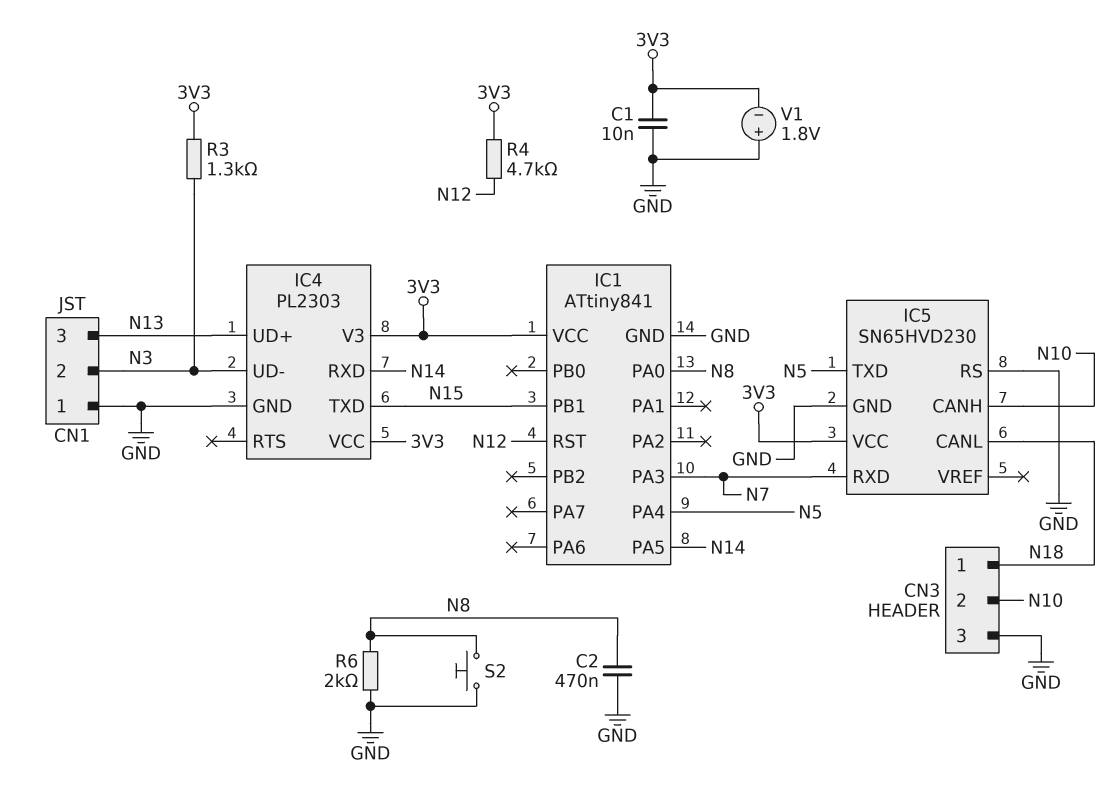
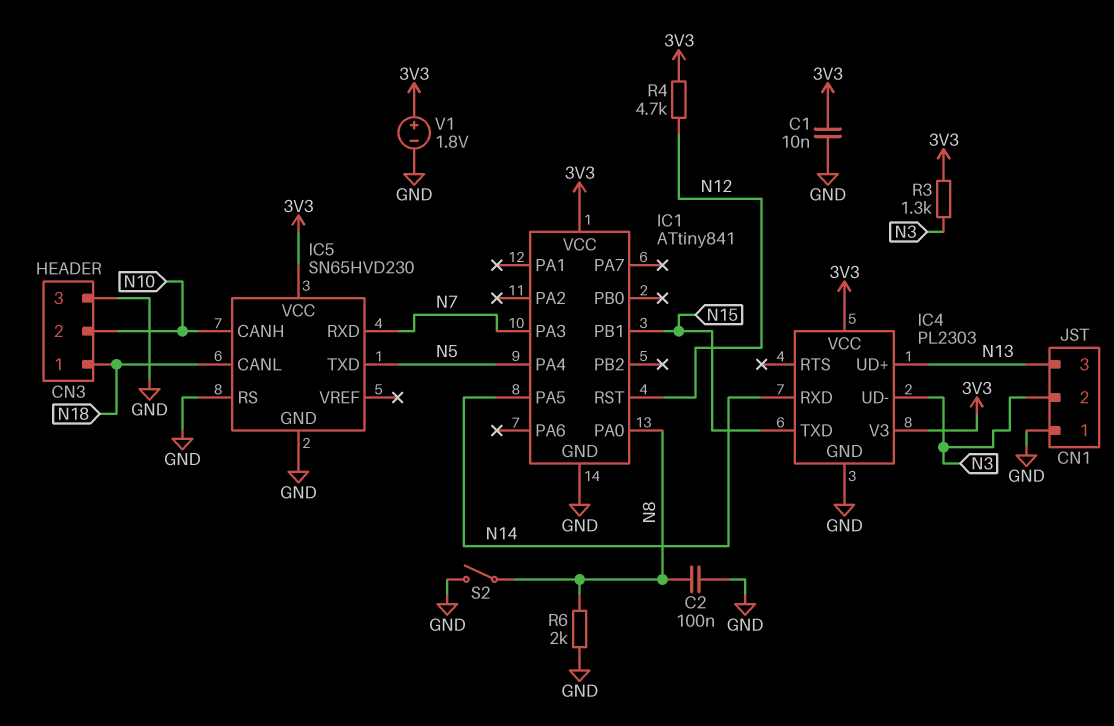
C2: 470nF (GND, N8) -> 100nF (GND, N8)
S2: button (GND, N8) -> switch (GND, N8)
V1: 1.8V (plus GND, minus 3V3) -> 1.8V (plus 3V3, minus GND)

